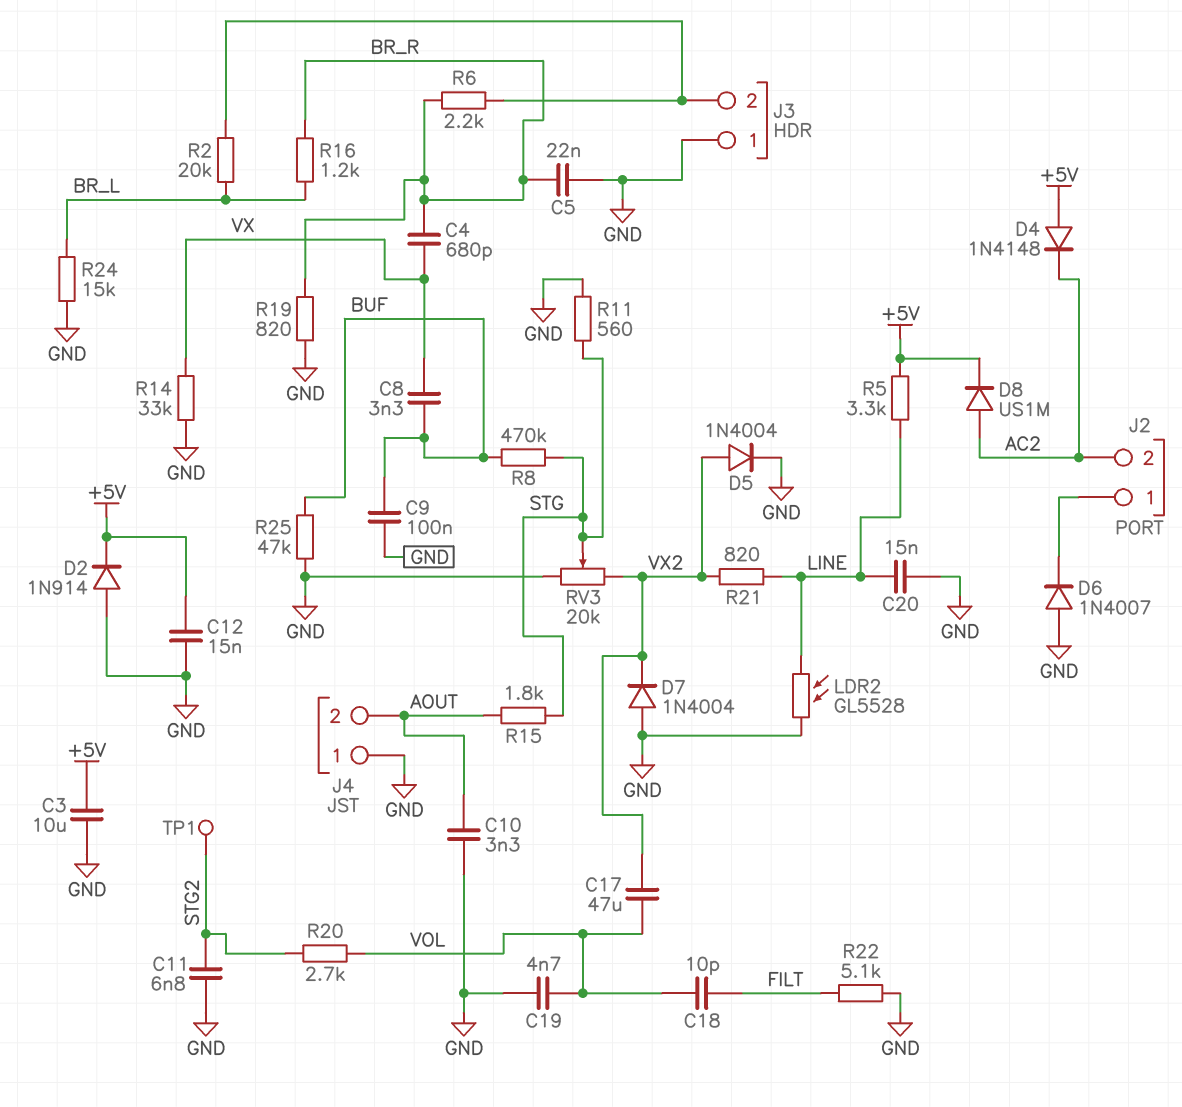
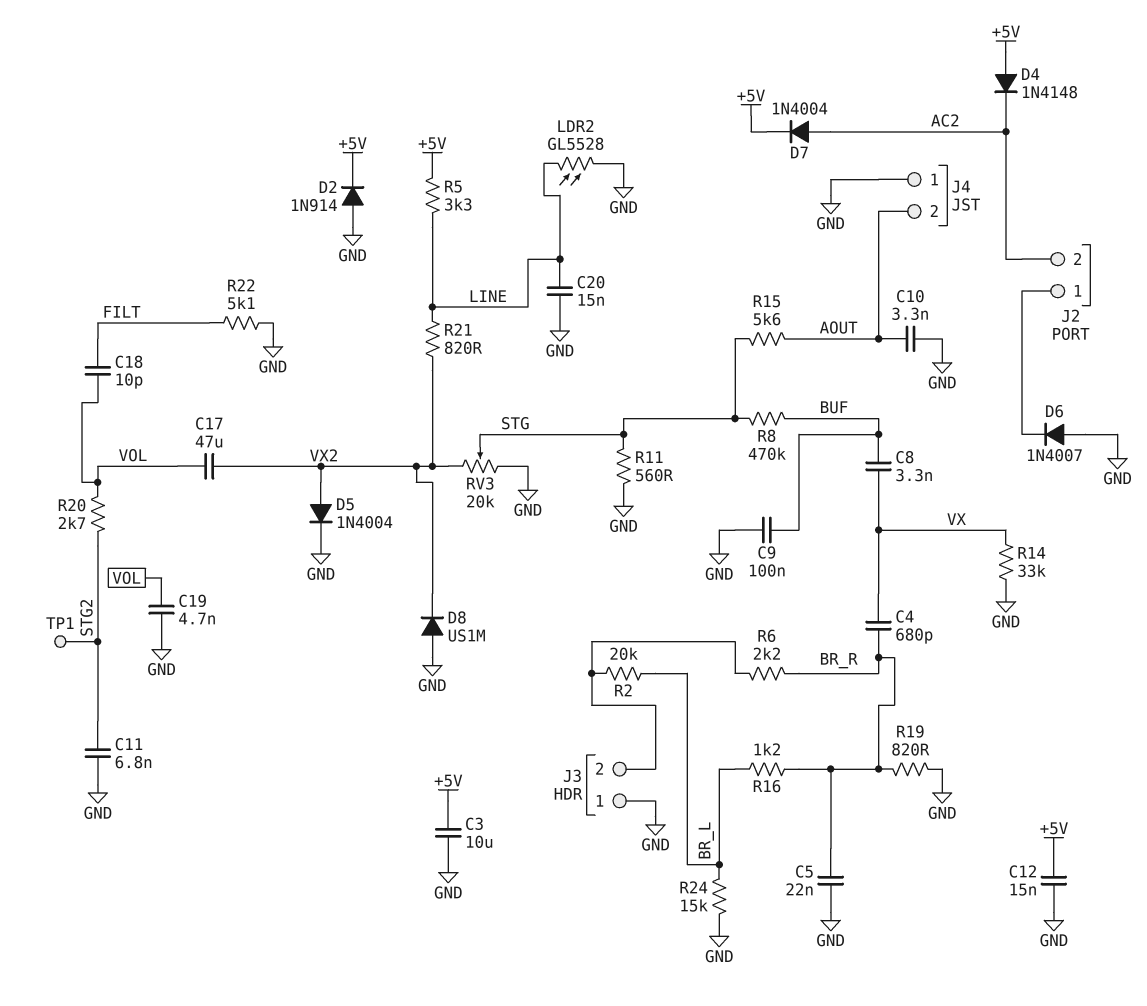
D7: diode 1N4004 (A GND, K VX2) -> diode 1N4004 (A AC2, K +5V)
D8: diode US1M (A AC2, K +5V) -> diode US1M (A GND, K VX2)
R15: 1.8k (AOUT, STG) -> 5.6k (AOUT, STG)
R25: 47k (BUF, GND) -> none

